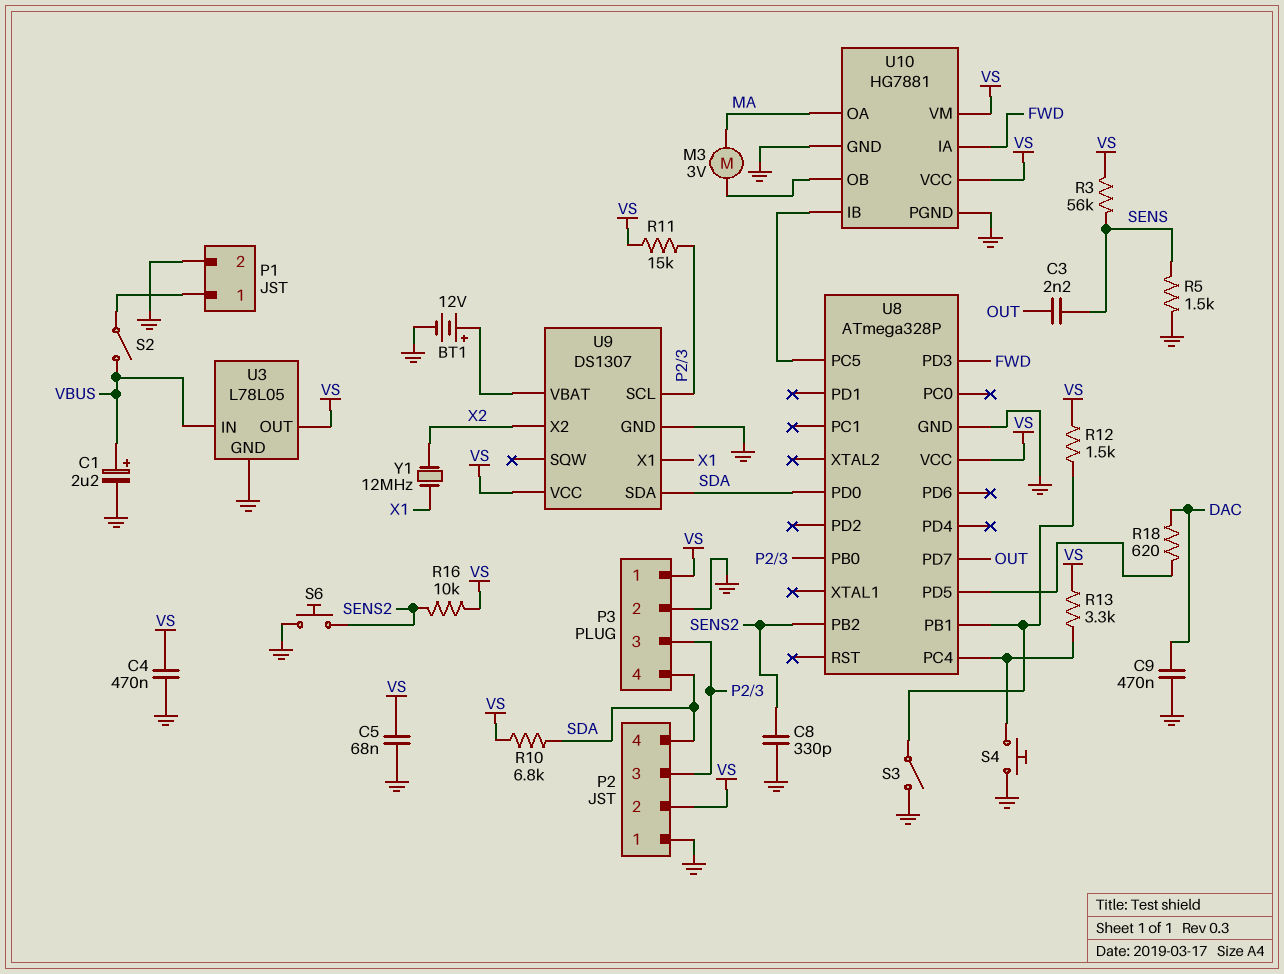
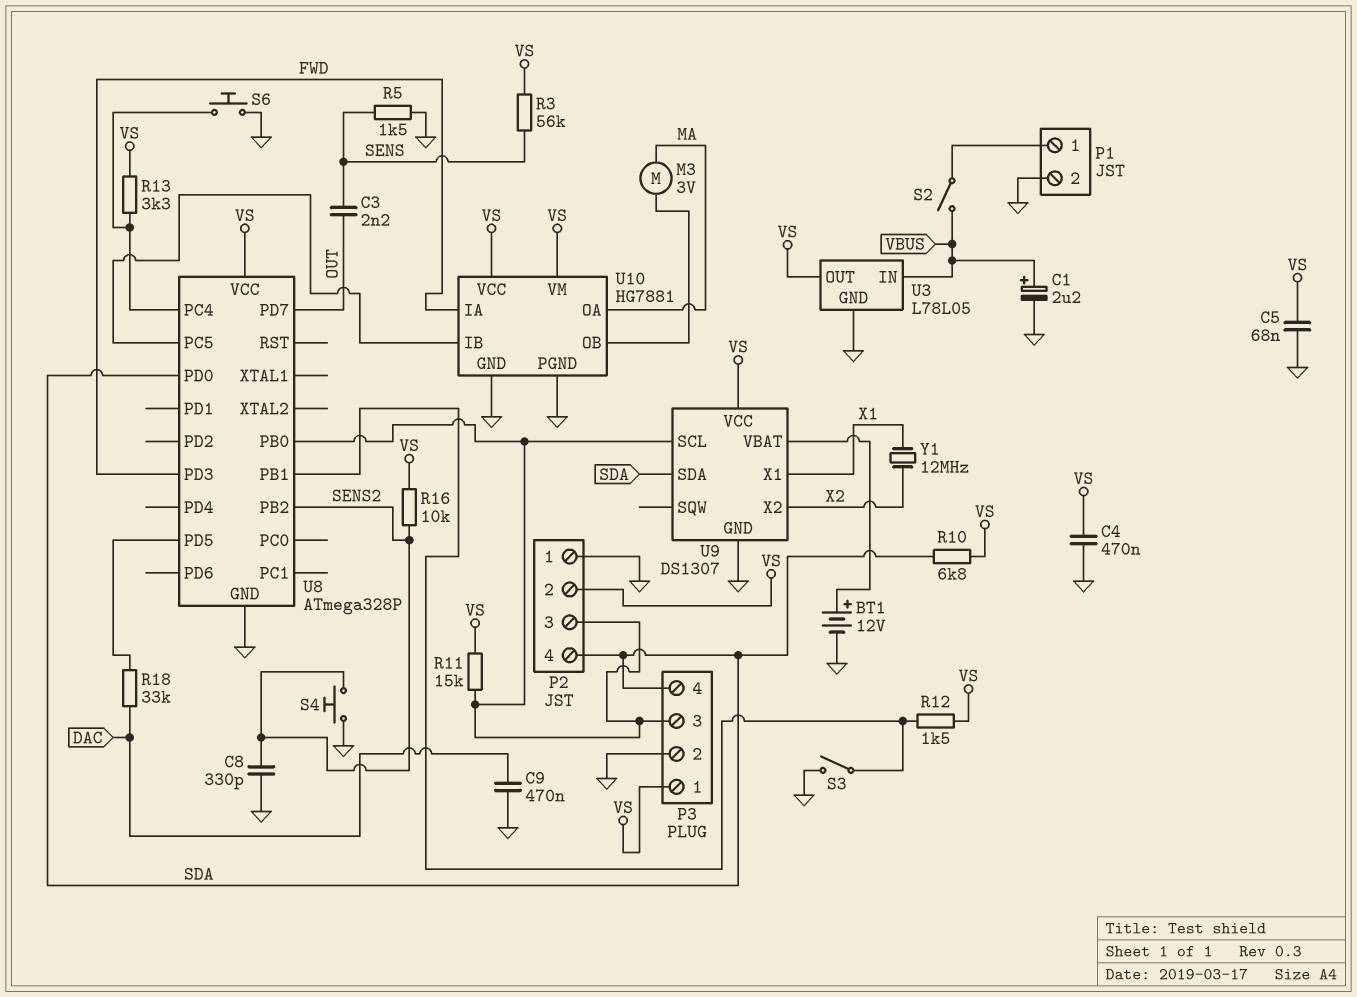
R18: 620 (DAC, U8/PD5) -> 33k (DAC, U8/PD5)
S4: button (GND, U8/PC4) -> button (GND, SENS2)
S6: button (GND, SENS2) -> button (GND, U8/PC4)

